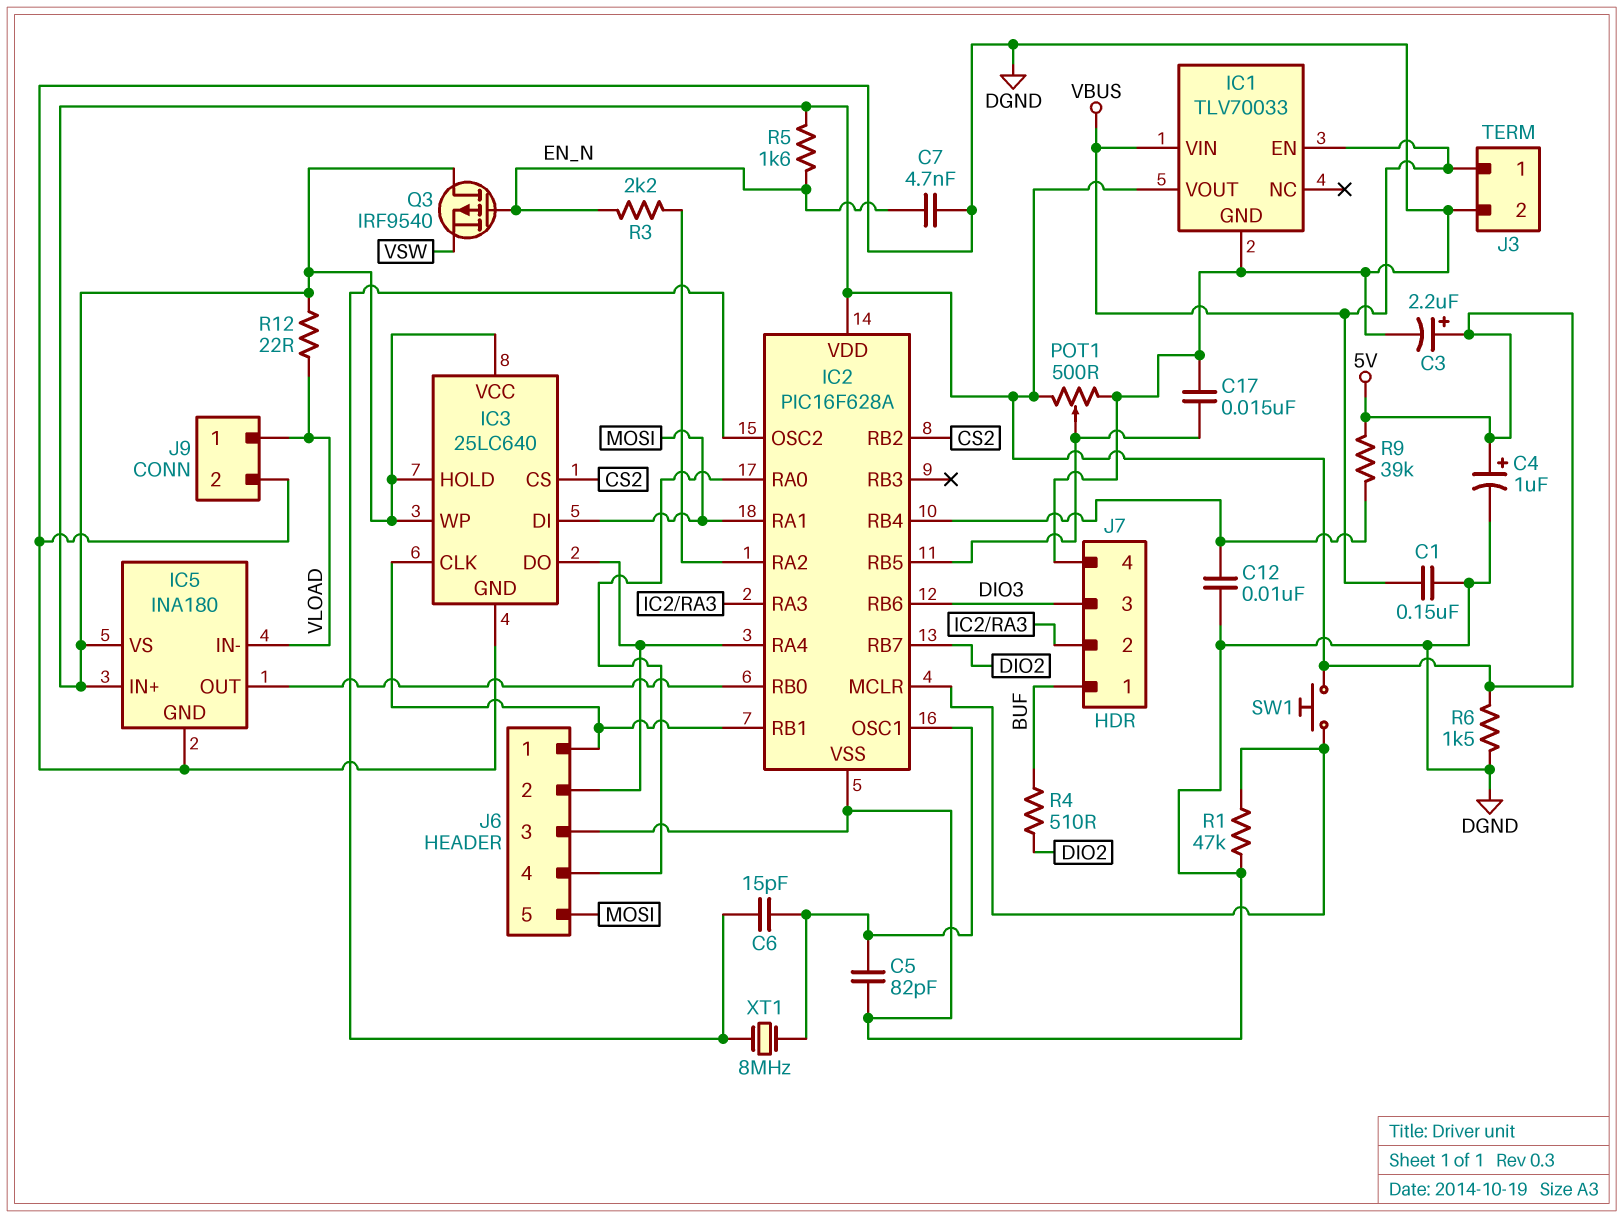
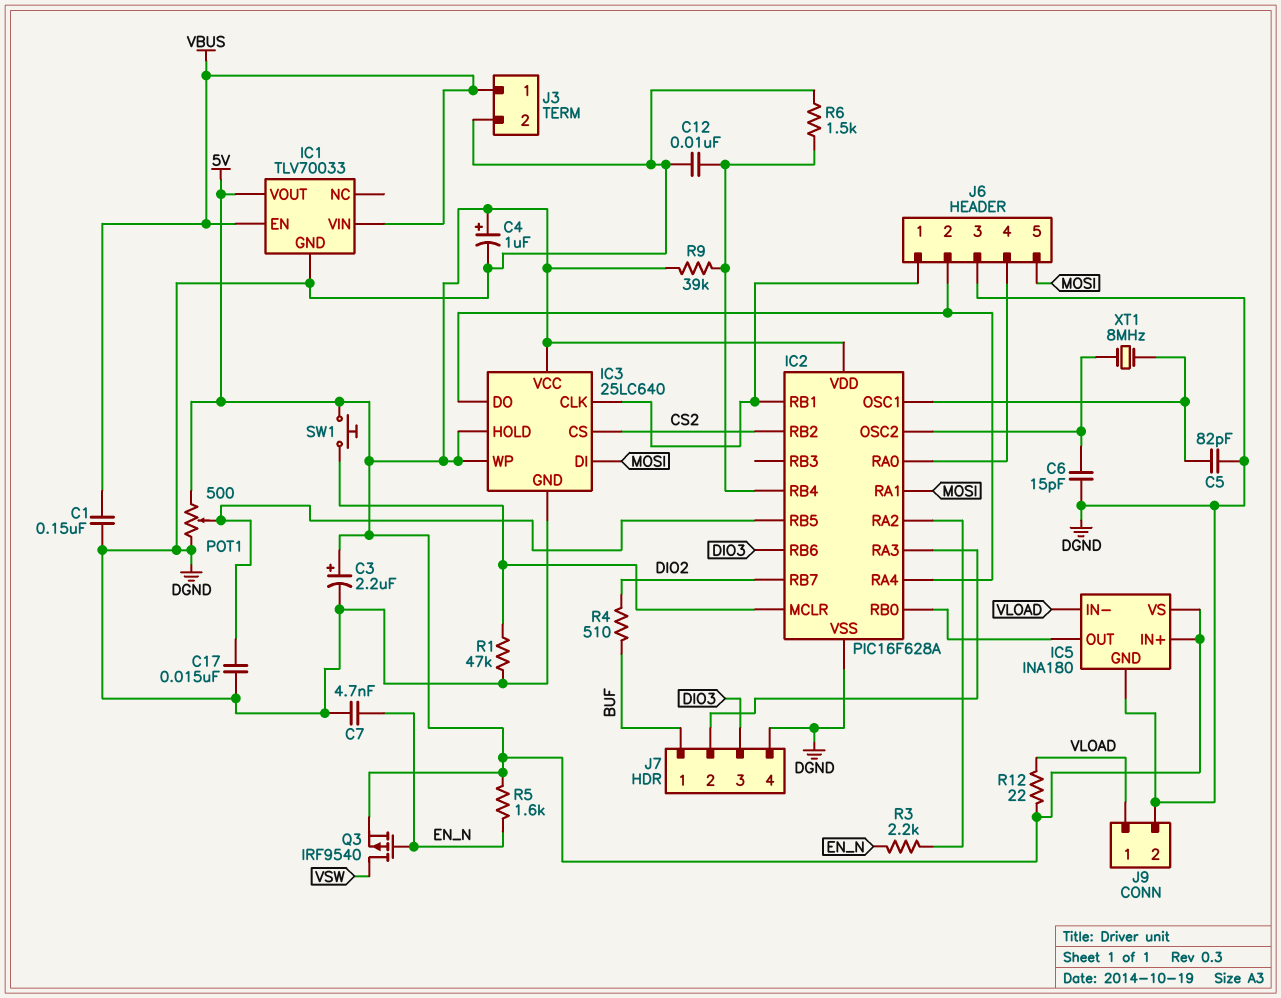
C6: 15pF (IC2/OSC1, IC2/OSC2) -> 15pF (DGND, IC2/OSC2)
Q3: PMOS IRF9540 (G EN_N, D 5V, S VSW) -> PMOS IRF9540 (G EN_N, D VSW, S 5V)
R6: 1.5k (5V, DGND) -> 1.5k (DGND, IC2/RB4)

